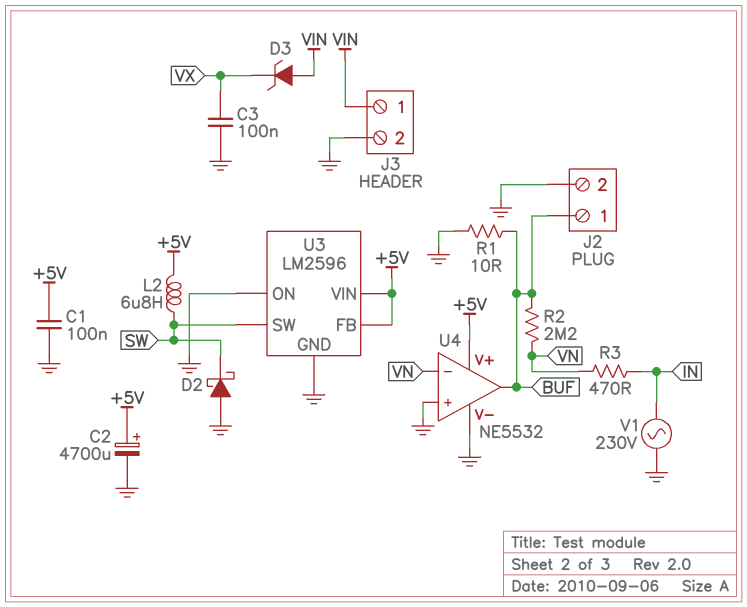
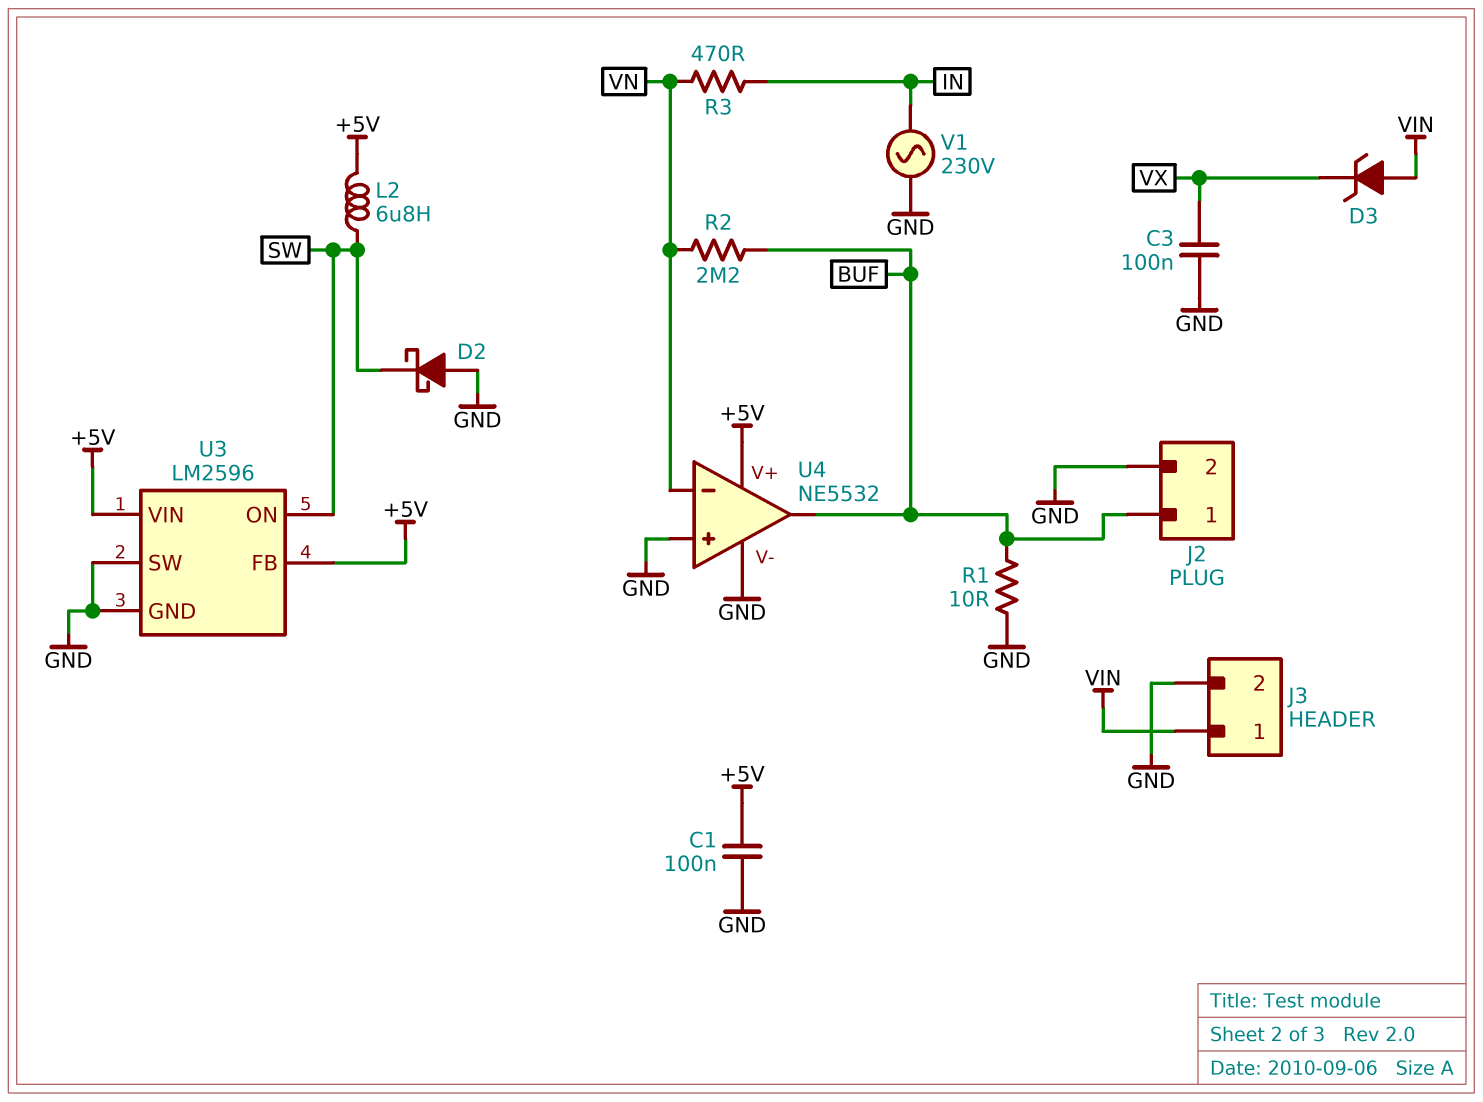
C2: 4700uF (plus +5V, minus GND) -> none
U3 pin ON: GND -> SW
U3 pin SW: SW -> GND

